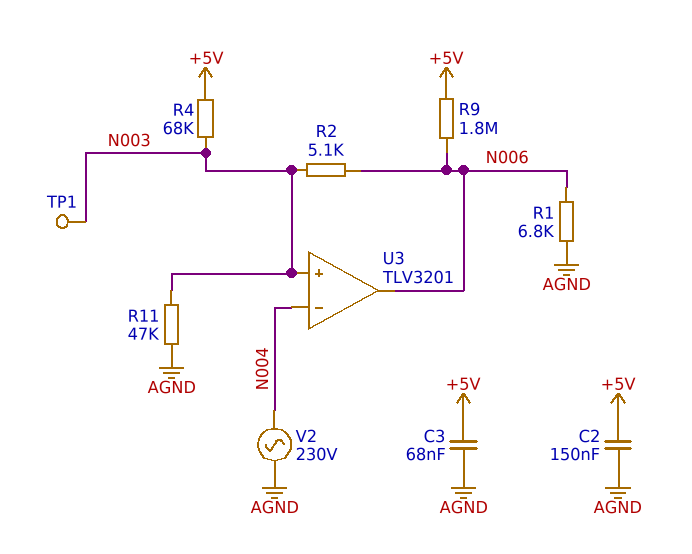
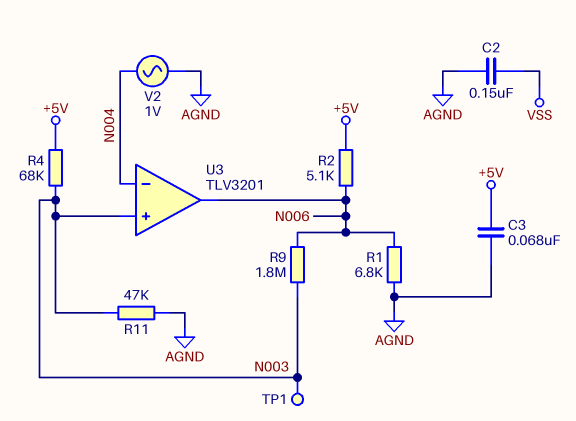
C2: 150nF (+5V, AGND) -> 150nF (AGND, VSS)
R2: 5.1k (N003, N006) -> 5.1k (+5V, N006)
R9: 1.8M (+5V, N006) -> 1.8M (N003, N006)
V2: AC 230V (AGND, N004) -> AC 1V (AGND, N004)

